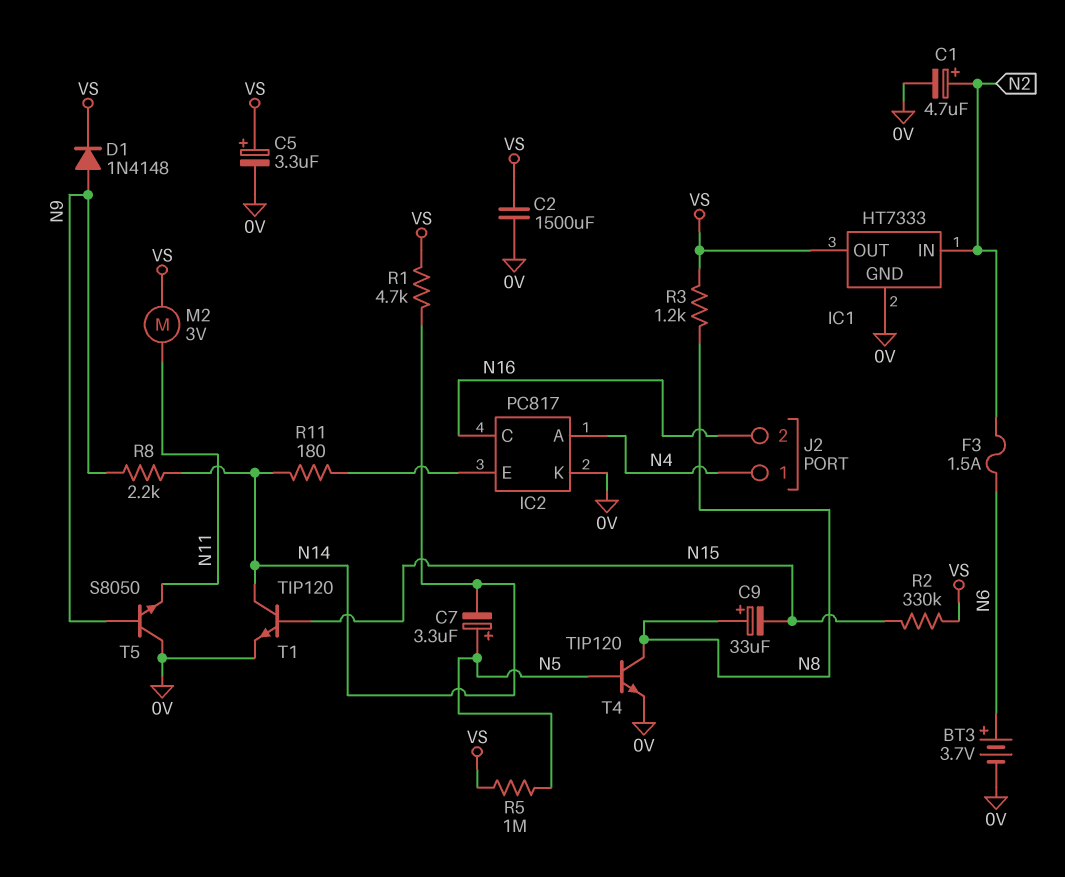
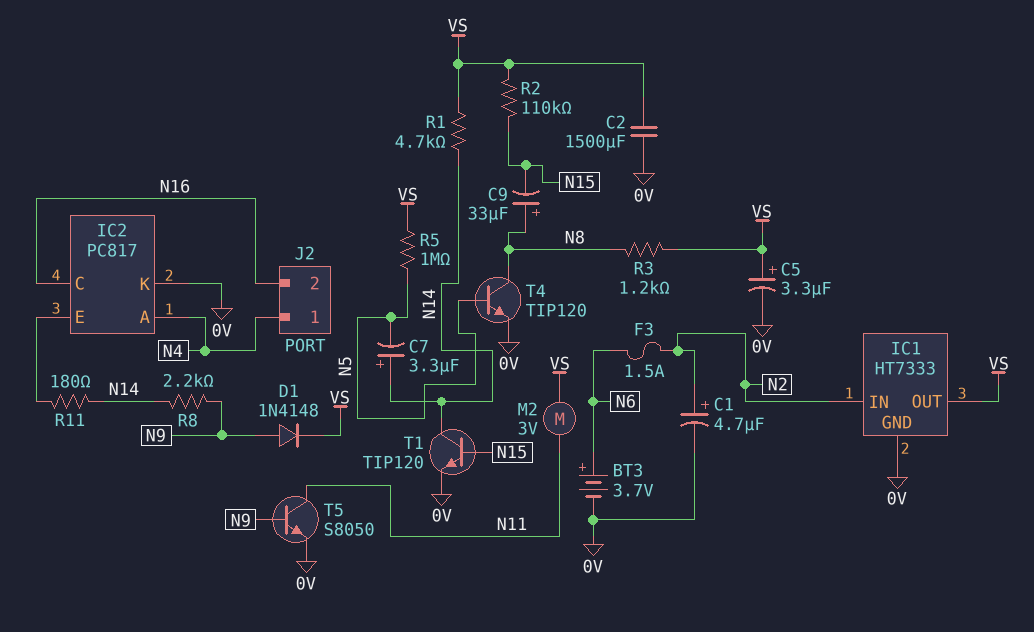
C7: 3.3uF (plus N5, minus N14) -> 3.3uF (plus N14, minus N5)
R2: 330k (N15, VS) -> 110k (N15, VS)
T5: NPN S8050 (B N9, C 0V, E N11) -> NPN S8050 (B N9, C N11, E 0V)

